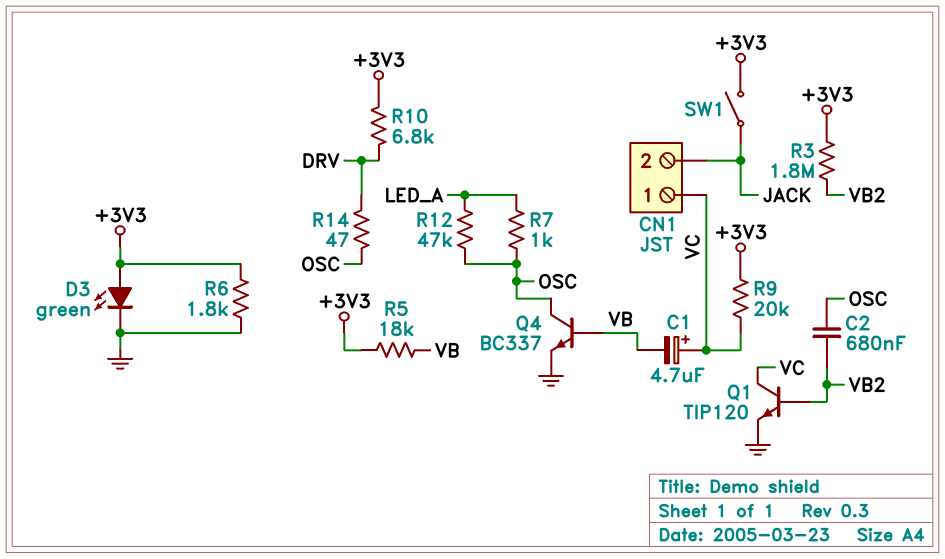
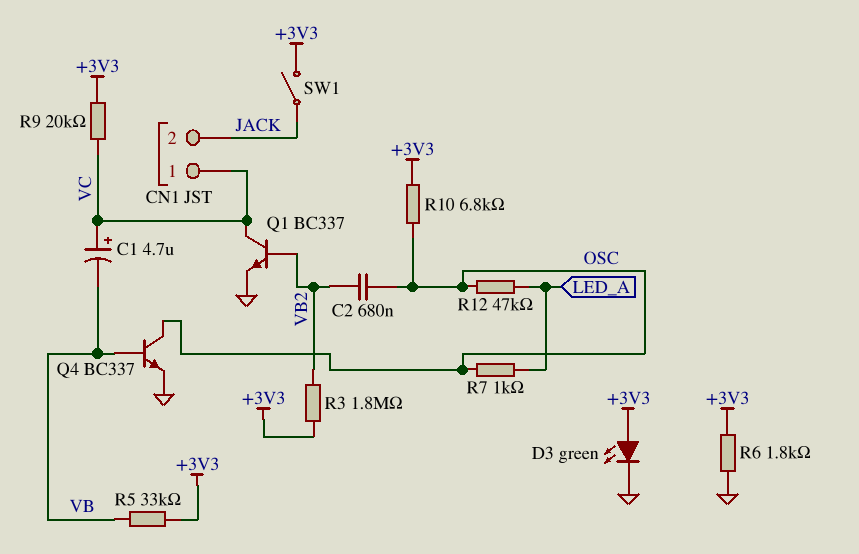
Q1: NPN TIP120 (B VB2, C VC, E GND) -> NPN BC337 (B VB2, C VC, E GND)
R5: 18k (+3V3, VB) -> 33k (+3V3, VB)
R10: 6.8k (+3V3, DRV) -> 6.8k (+3V3, OSC)
R14: 47 (DRV, OSC) -> none

